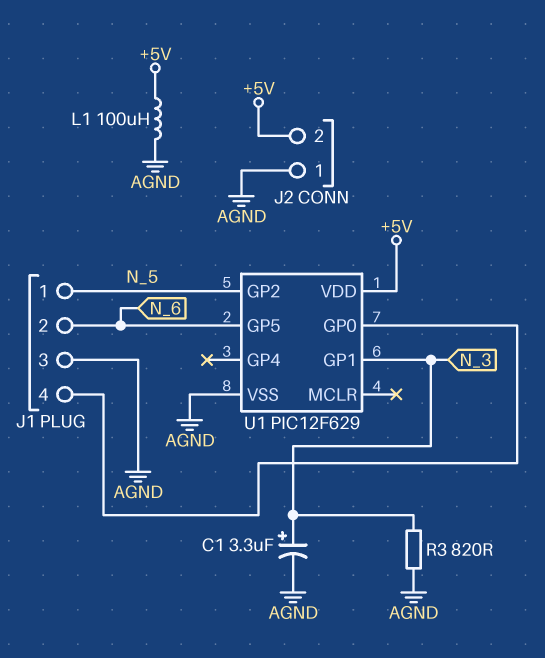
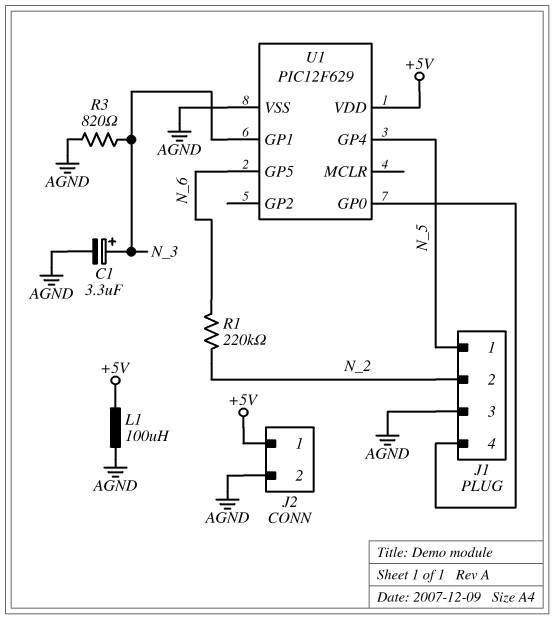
J1 pin 2: N_6 -> N_2
J2 pin 1: AGND -> +5V
J2 pin 2: +5V -> AGND
R1: none -> 220k (N_2, N_6)
U1 pin GP2: N_5 -> none
U1 pin GP4: none -> N_5

